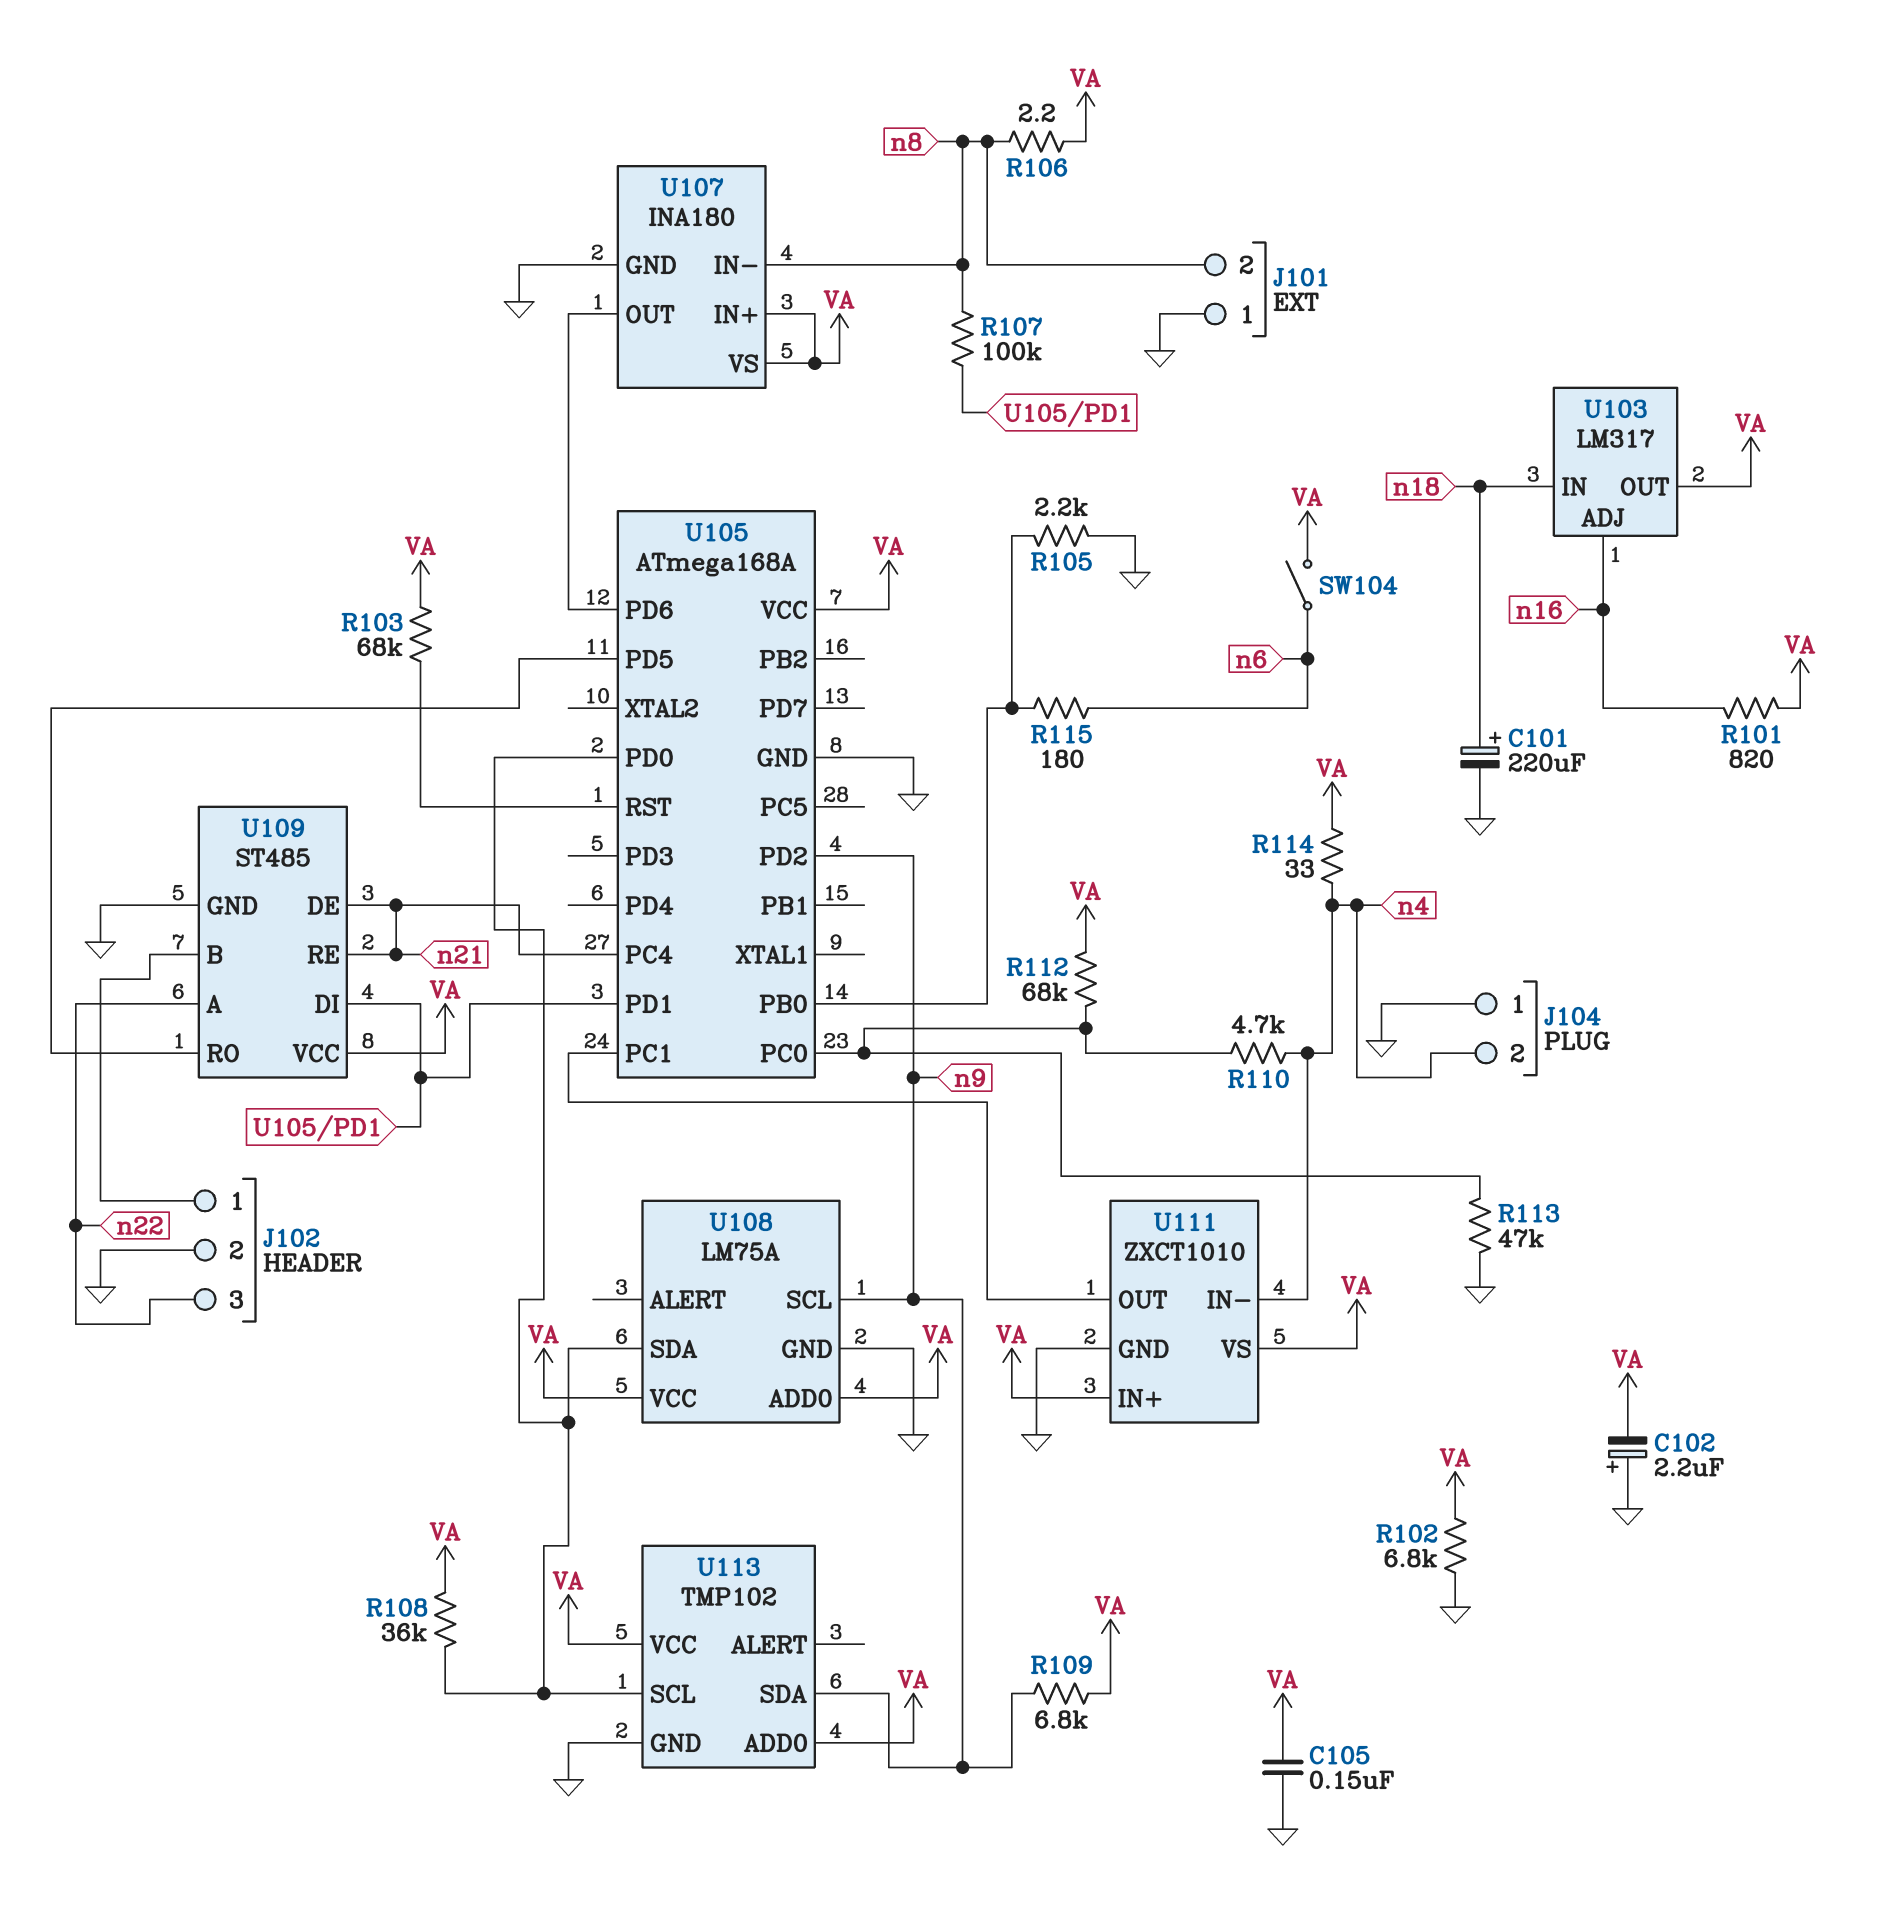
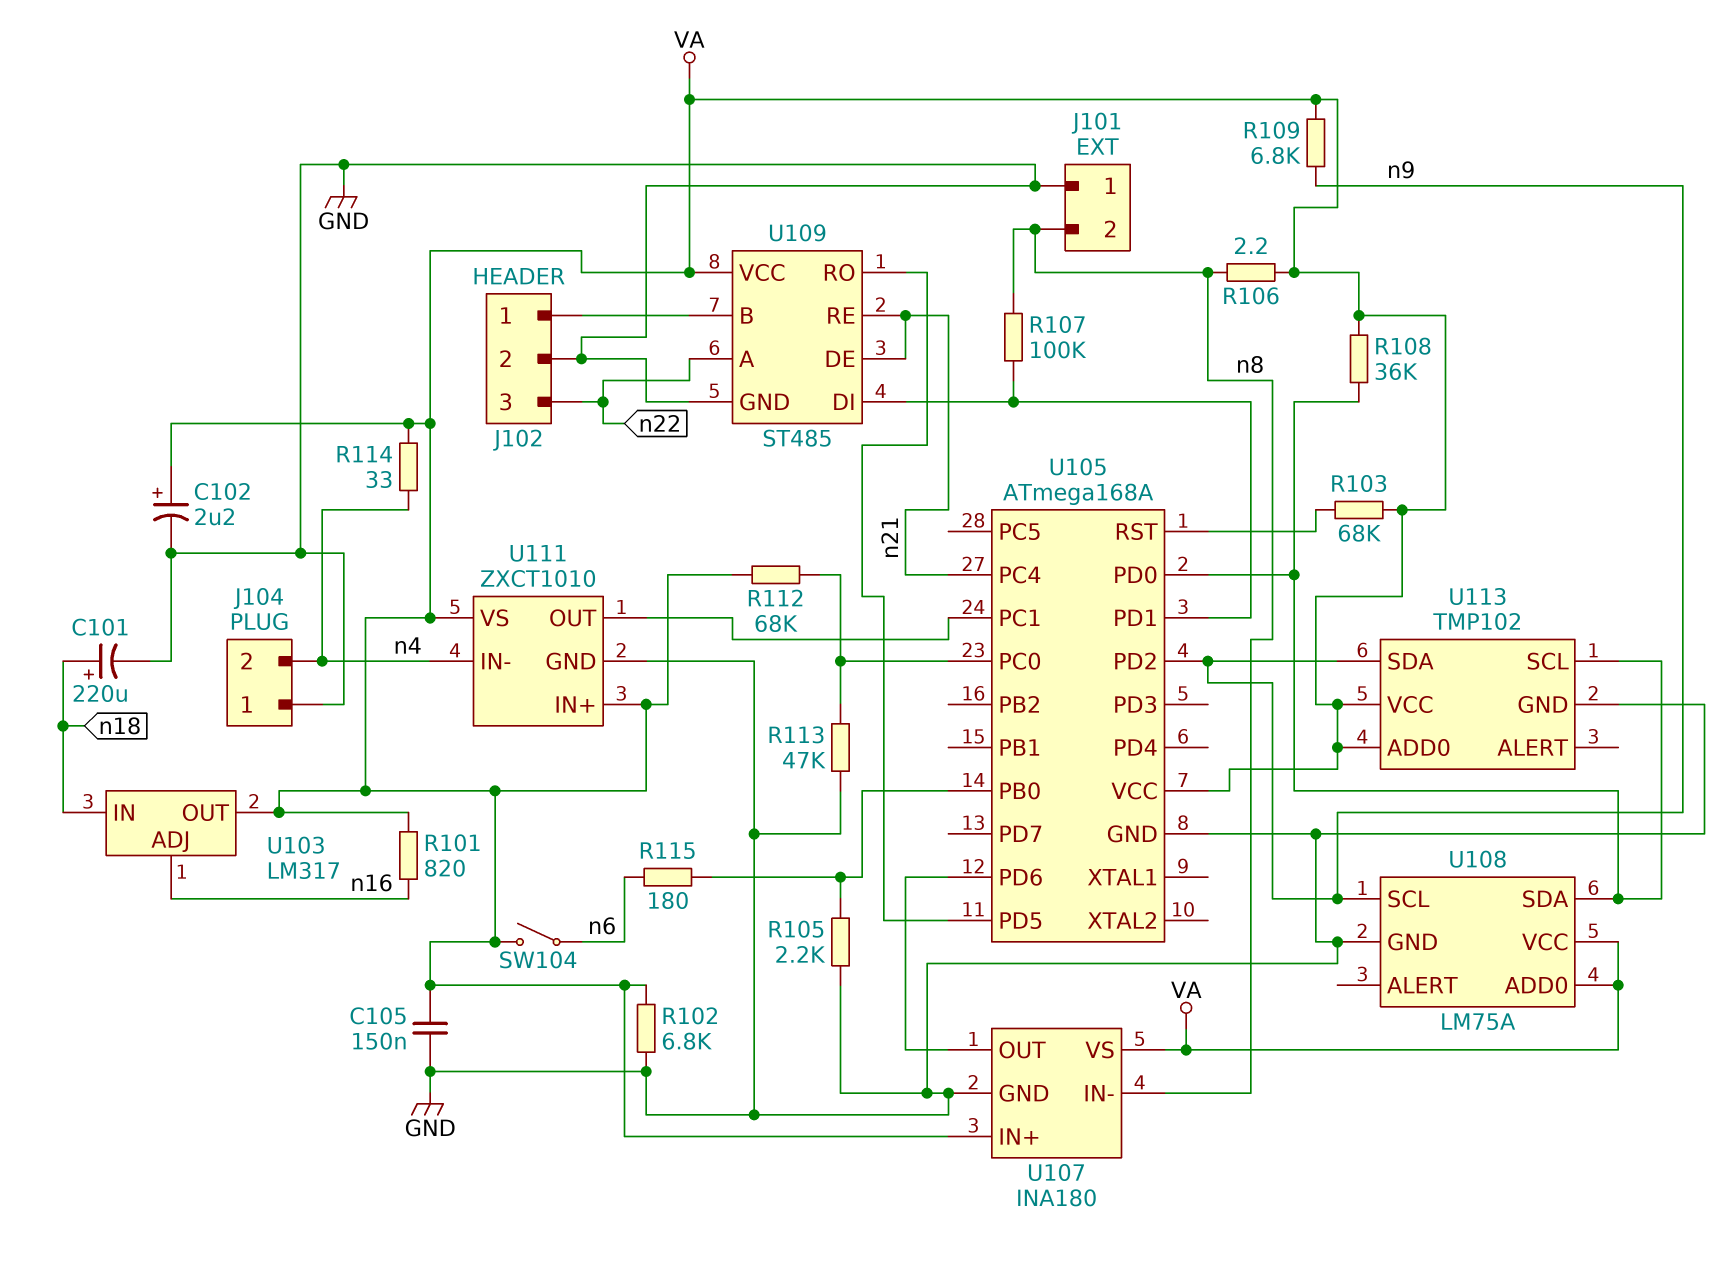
C102: 2.2uF (plus GND, minus VA) -> 2.2uF (plus VA, minus GND)
R110: 4.7k (U105/PC0, n4) -> none

